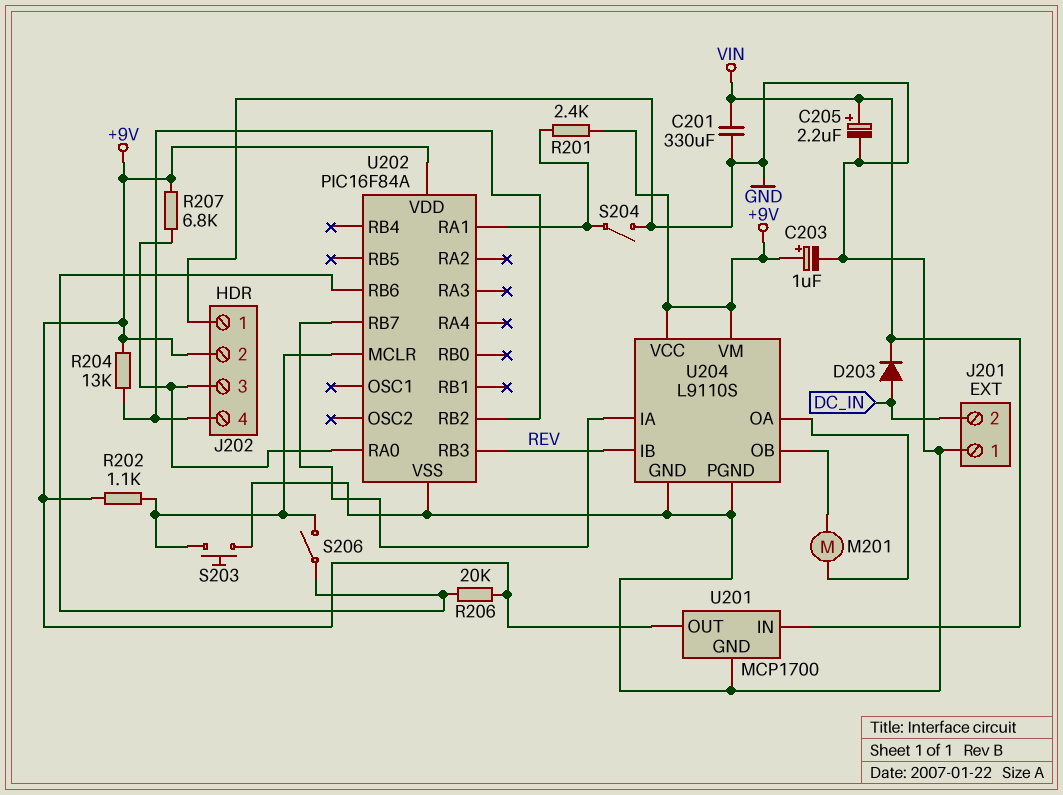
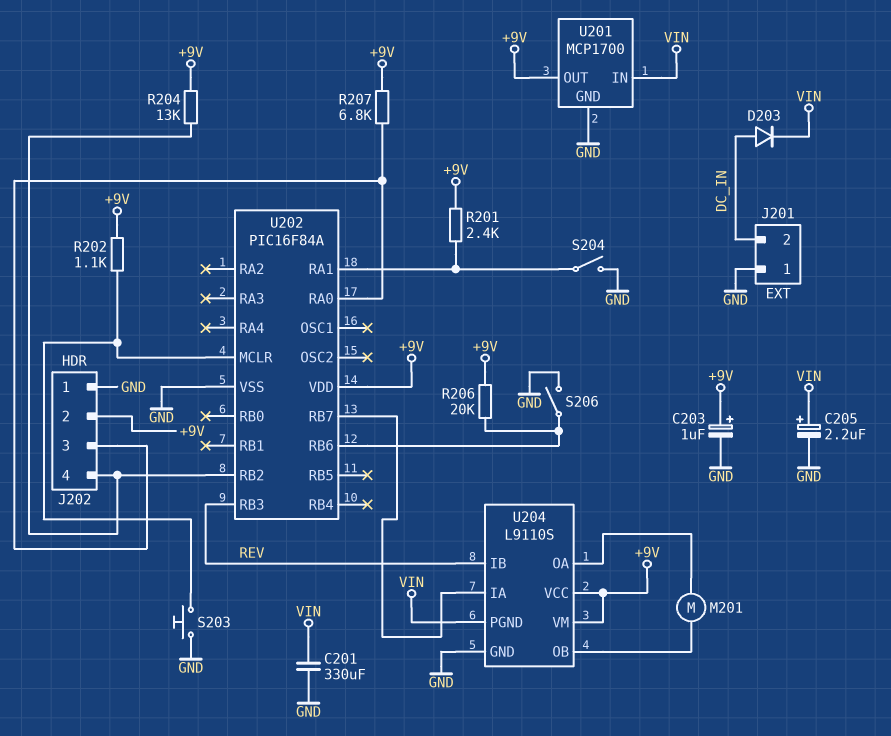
S206: switch (U202/MCLR, U202/RB6) -> switch (GND, U202/RB6)
U204 pin PGND: GND -> VIN

